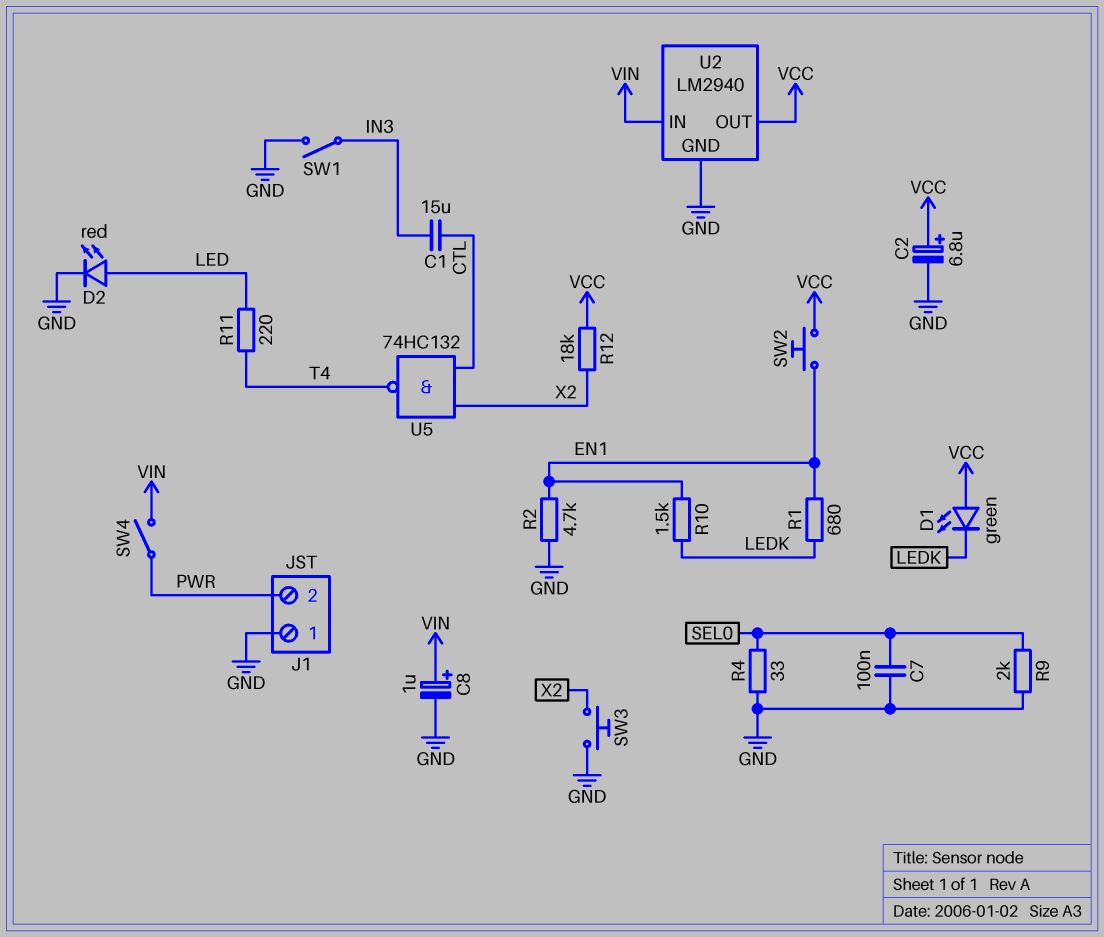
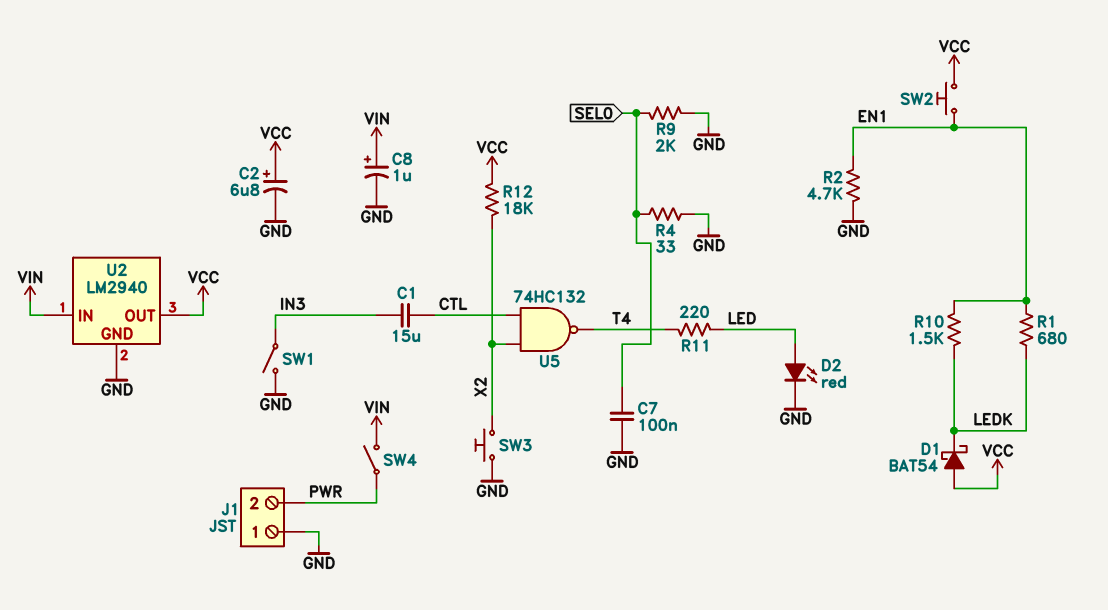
D1: LED green (A VCC, K LEDK) -> schottky BAT54 (A VCC, K LEDK)

